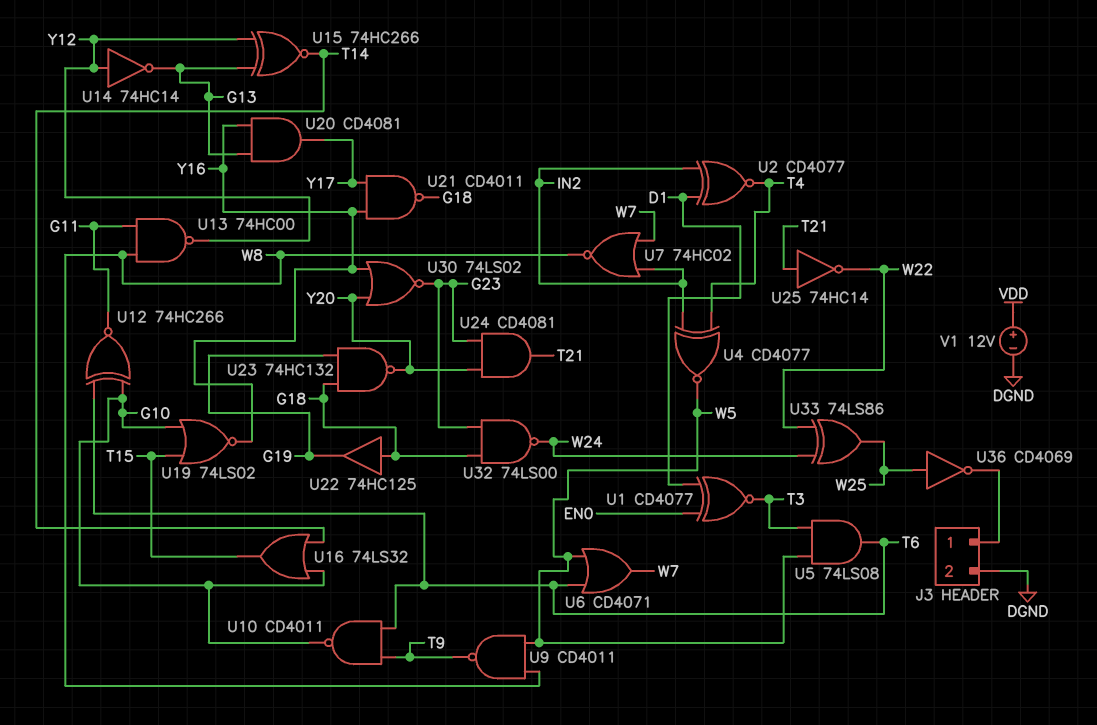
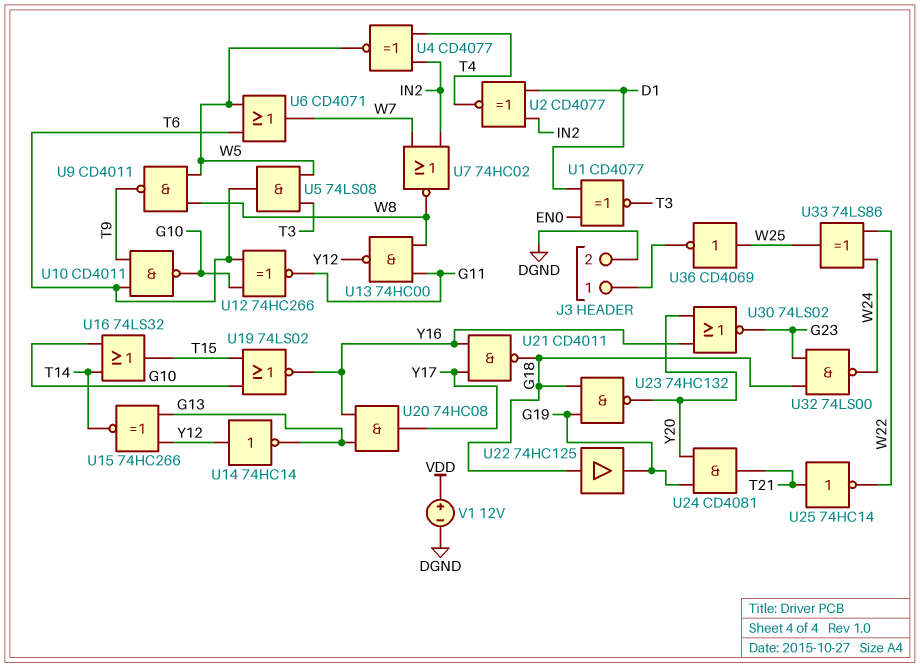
U20: AND CD4081 (in G13, in Y16, out Y17) -> AND 74HC08 (in G13, in Y16, out Y17)
U24: AND CD4081 (in G23, in Y20, out T21) -> AND CD4081 (in G19, in Y20, out T21)

